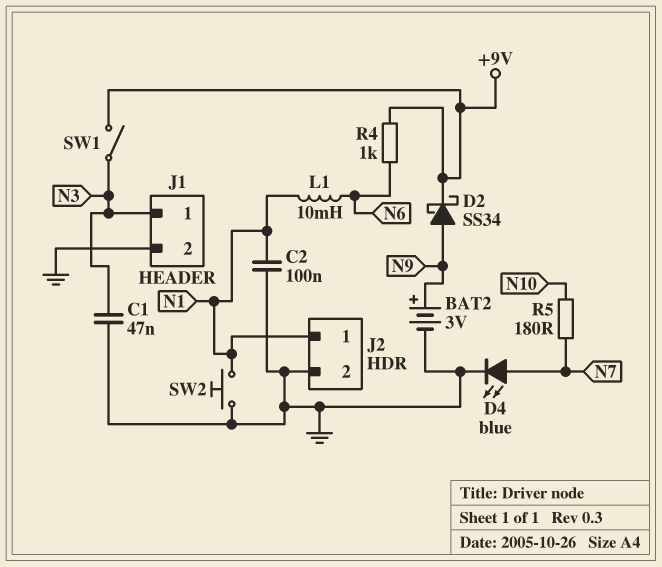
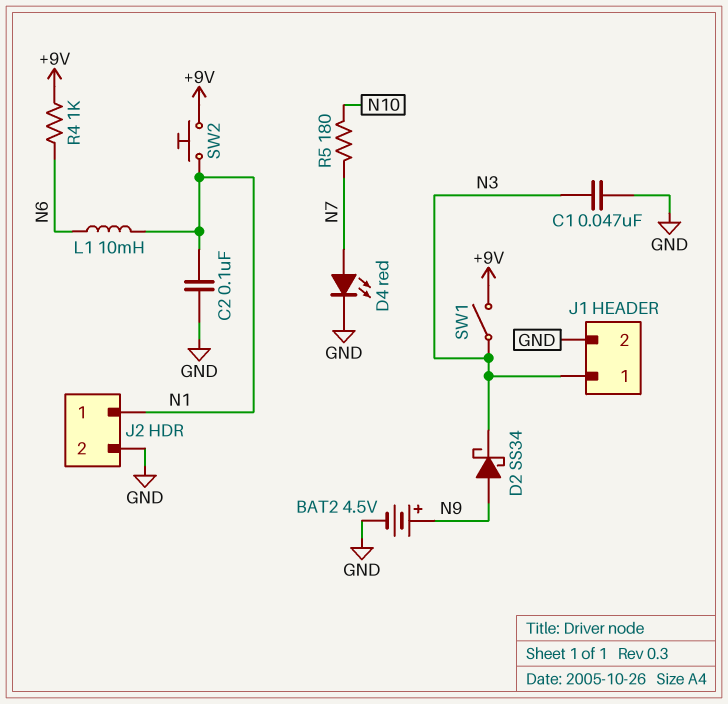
BAT2: 3V (plus N9, minus GND) -> 4.5V (plus N9, minus GND)
D2: schottky SS34 (A N9, K +9V) -> schottky SS34 (A N9, K N3)
D4: LED blue (A N7, K GND) -> LED red (A N7, K GND)
SW2: button (GND, N1) -> button (+9V, N1)

